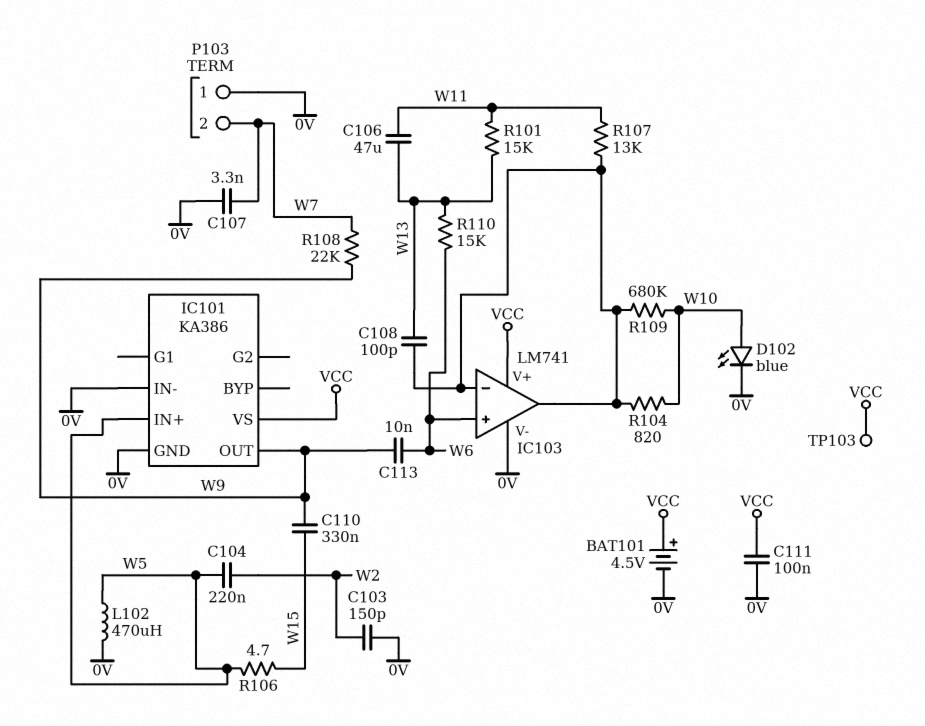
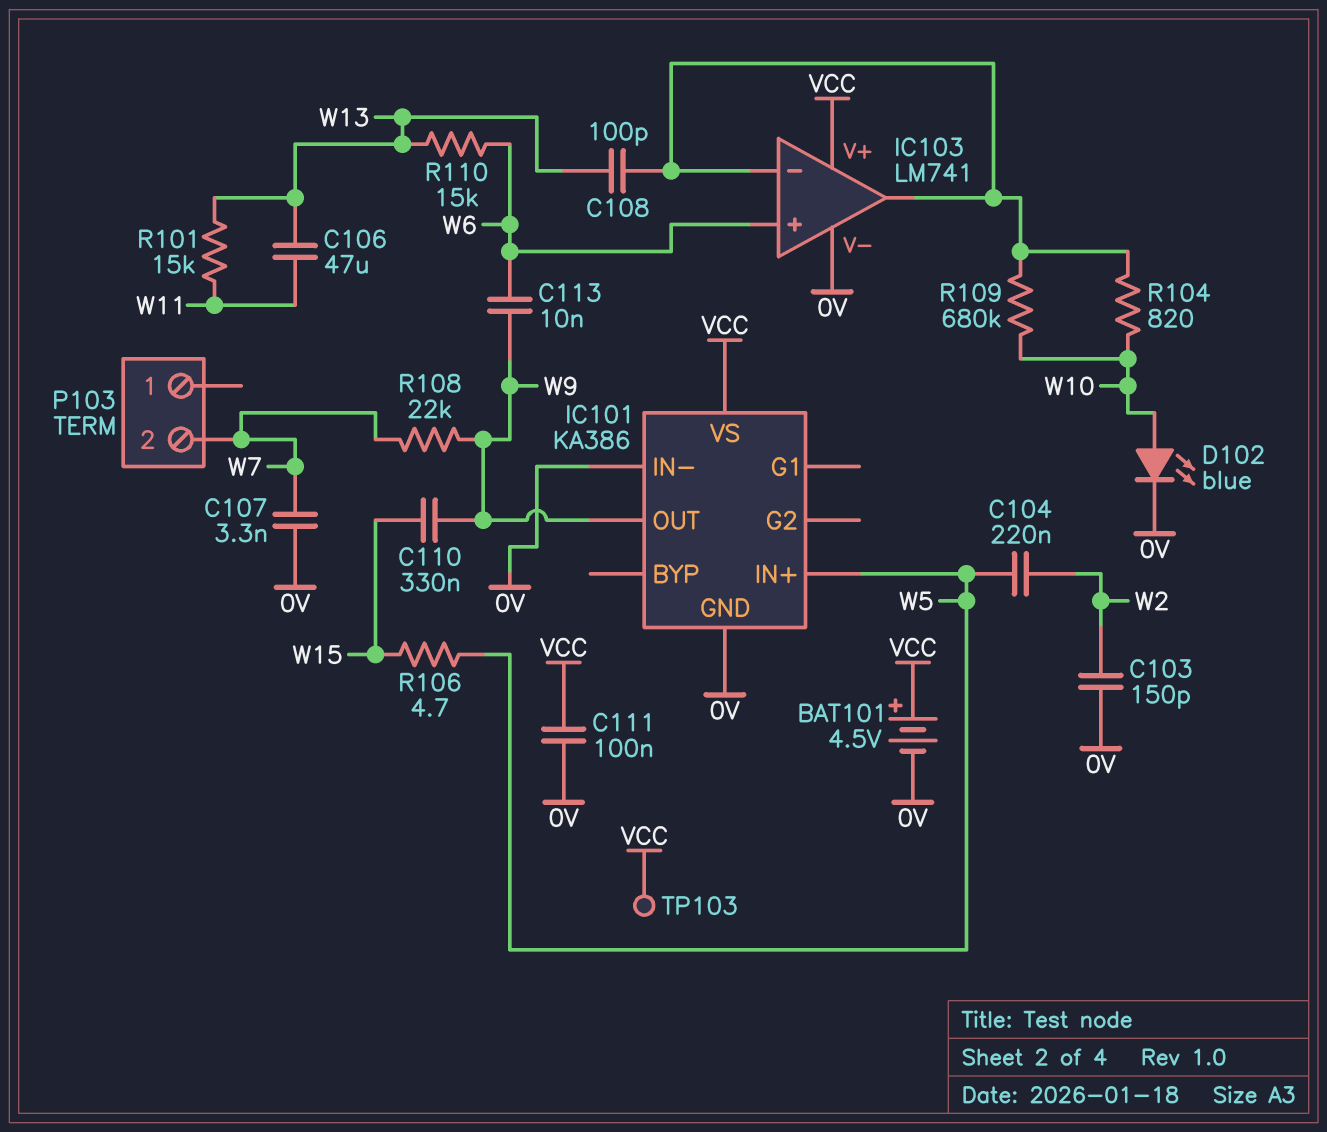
L102: 470uH (0V, W5) -> none
P103 pin 1: 0V -> none
R107: 13k (IC103/in-, W11) -> none

